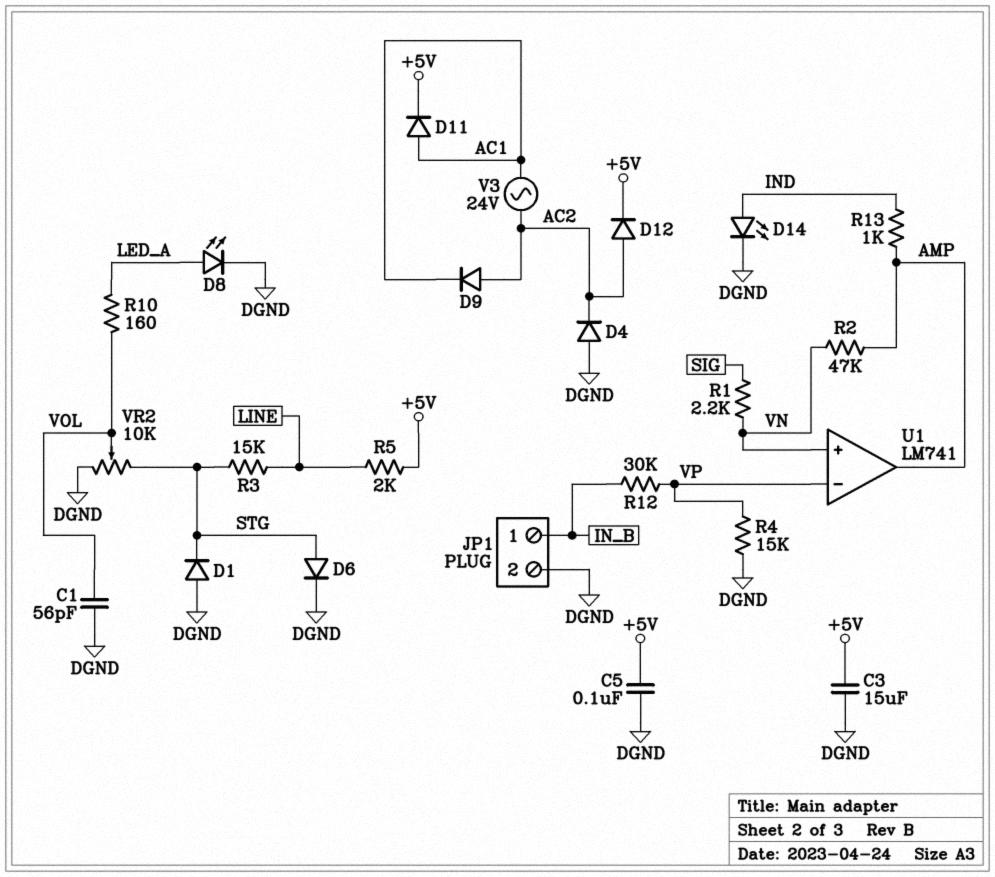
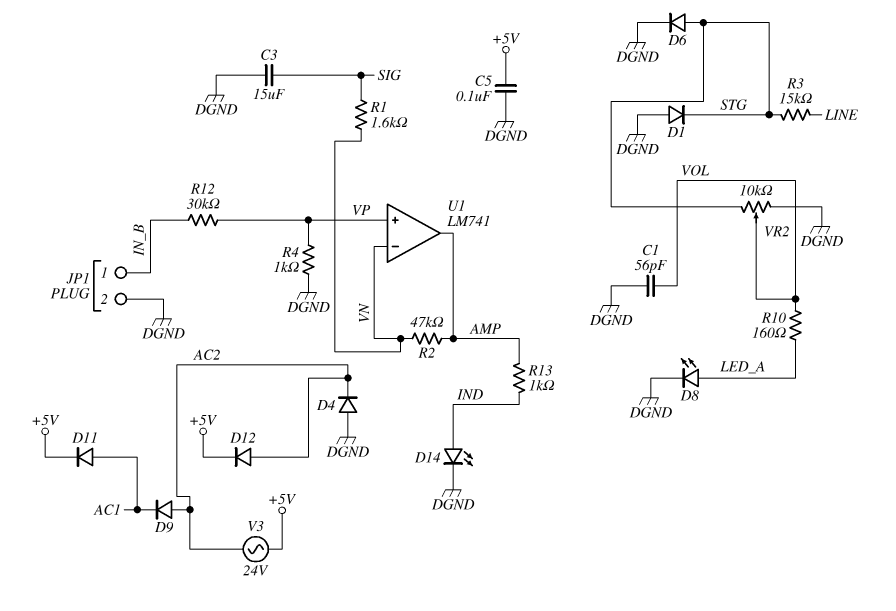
C3: 15uF (+5V, DGND) -> 15uF (DGND, SIG)
R1: 2.2k (SIG, VN) -> 1.6k (SIG, VN)
R4: 15k (DGND, VP) -> 1k (DGND, VP)
R5: 2k (+5V, LINE) -> none
U1 pin in+: VN -> VP
U1 pin in-: VP -> VN
V3: AC 24V (AC1, AC2) -> AC 24V (+5V, AC2)

